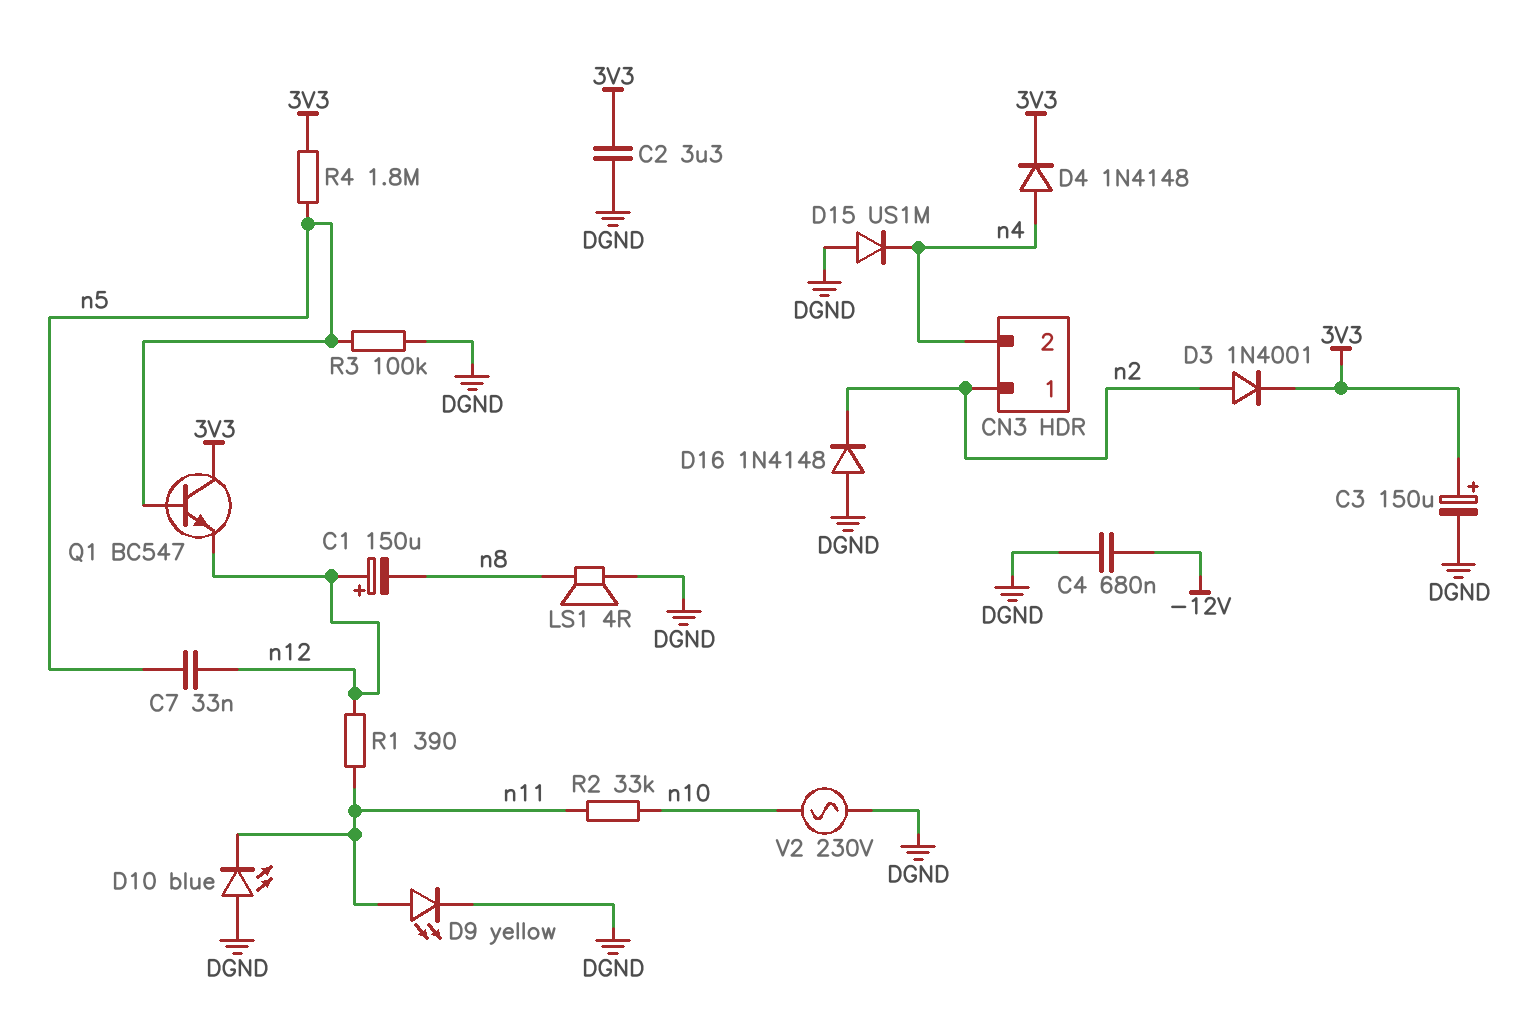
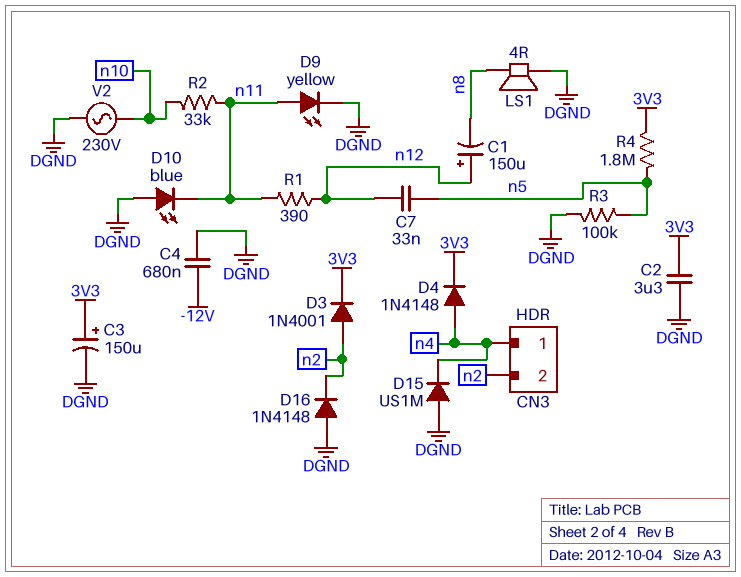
CN3 pin 1: n2 -> n4
CN3 pin 2: n4 -> n2
Q1: NPN BC547 (B n5, C 3V3, E n12) -> none

